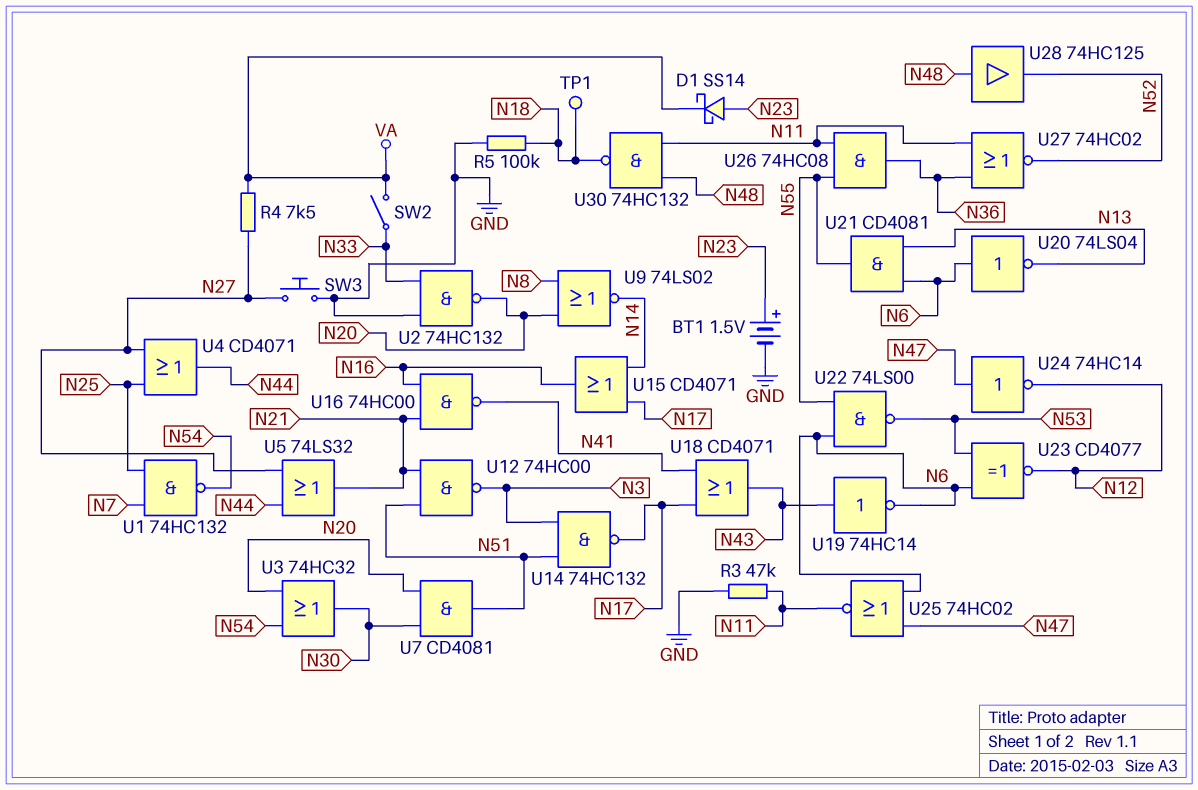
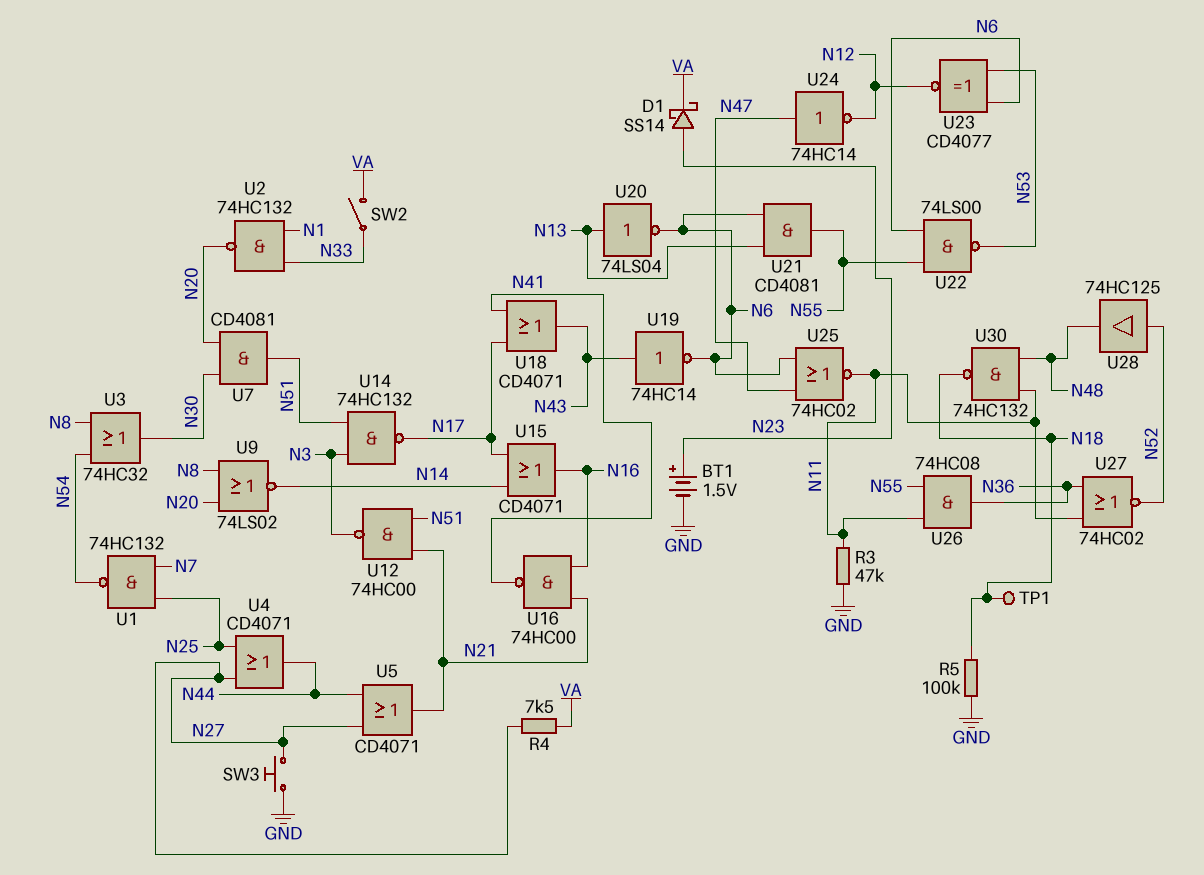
U2: NAND 74HC132 (in GND, in N33, out N20) -> NAND 74HC132 (in N1, in N33, out N20)
U3: OR 74HC32 (in N20, in N54, out N30) -> OR 74HC32 (in N8, in N54, out N30)
U5: OR 74LS32 (in N27, in N44, out N21) -> OR CD4071 (in N27, in N44, out N21)
U20: NOT 74LS04 (in N6, out N13) -> NOT 74LS04 (in N13, out N6)
U28: buffer 74HC125 (in N48, out N52) -> buffer 74HC125 (in N52, out N48)

